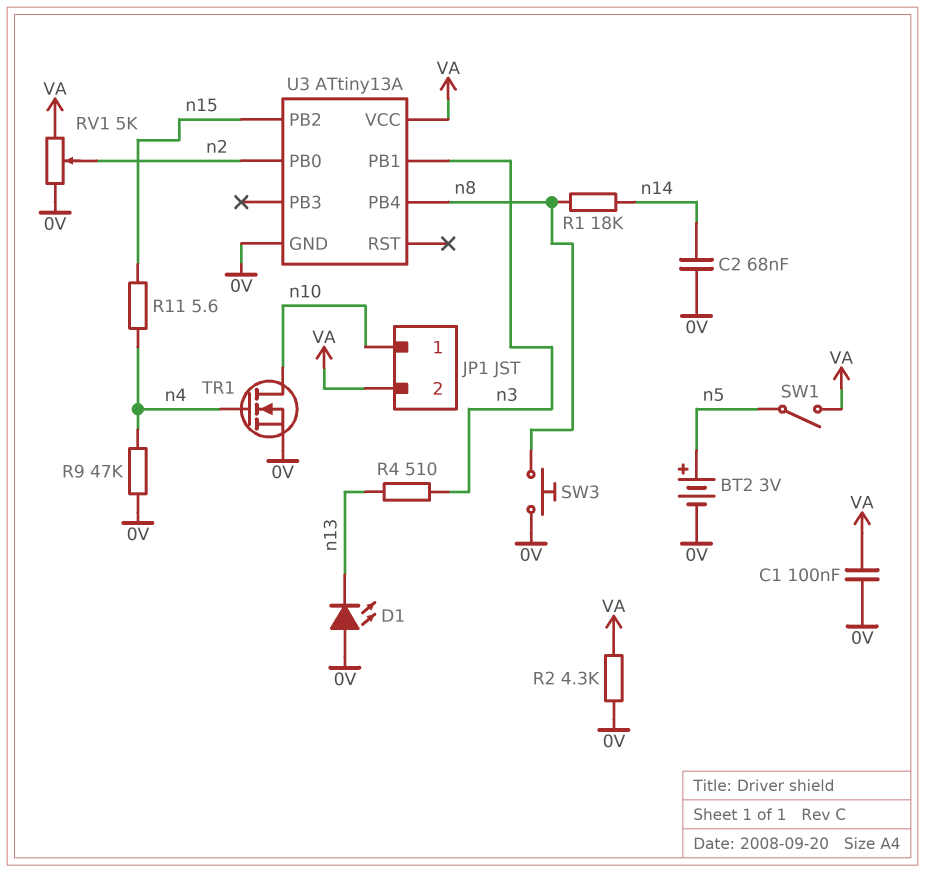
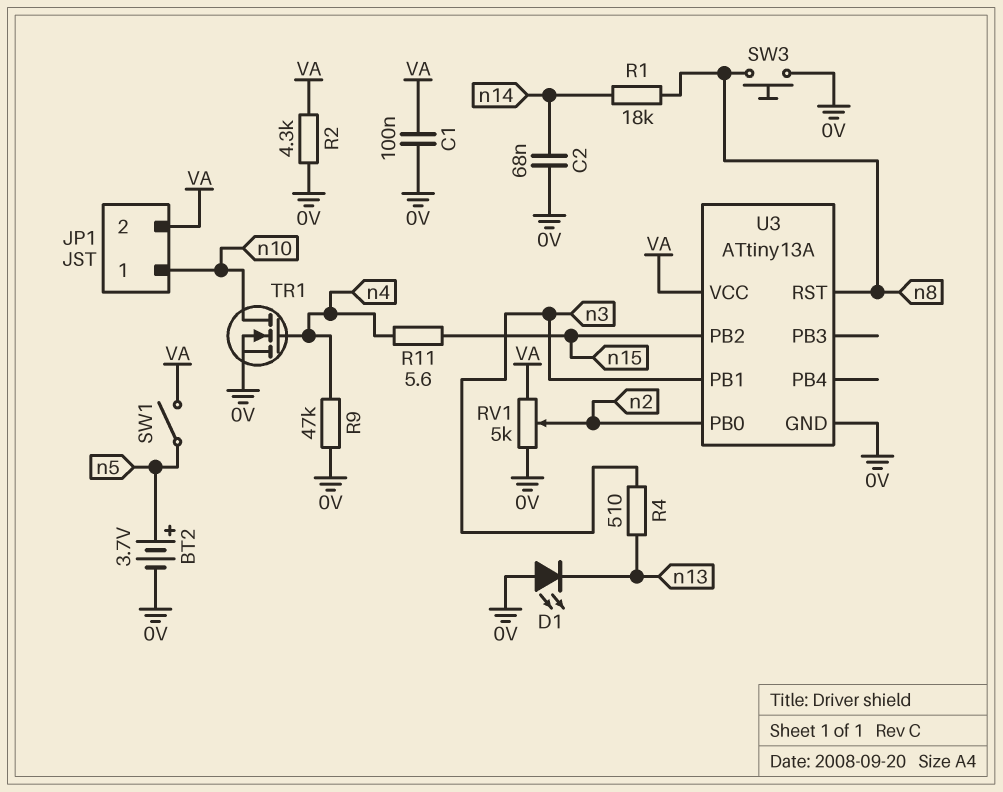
BT2: 3V (plus n5, minus 0V) -> 3.7V (plus n5, minus 0V)
U3 pin PB4: n8 -> none
U3 pin RST: none -> n8

